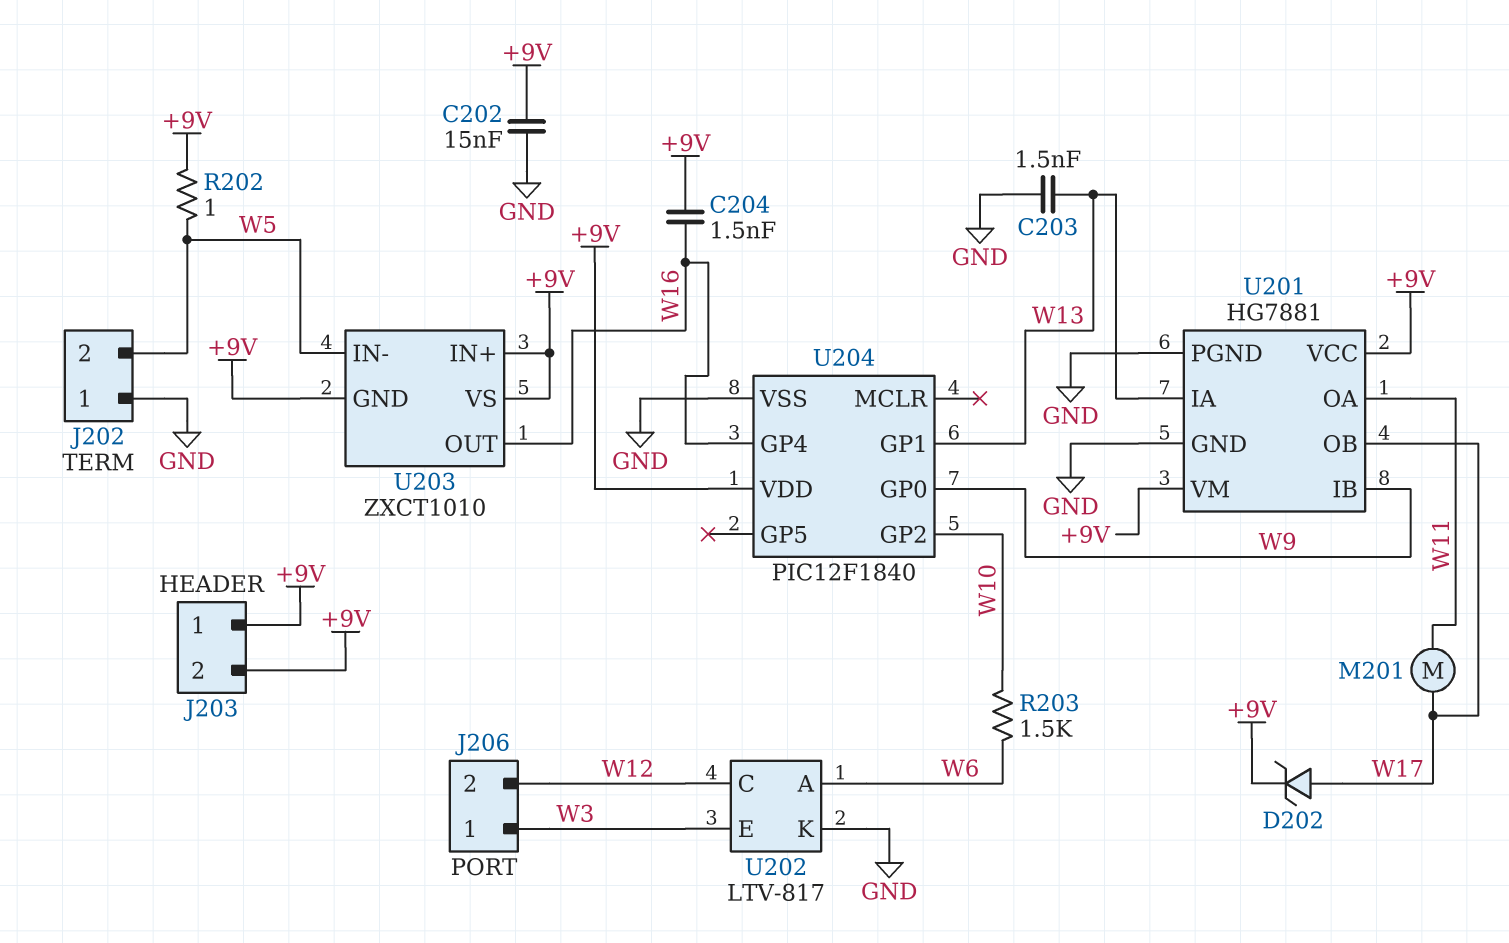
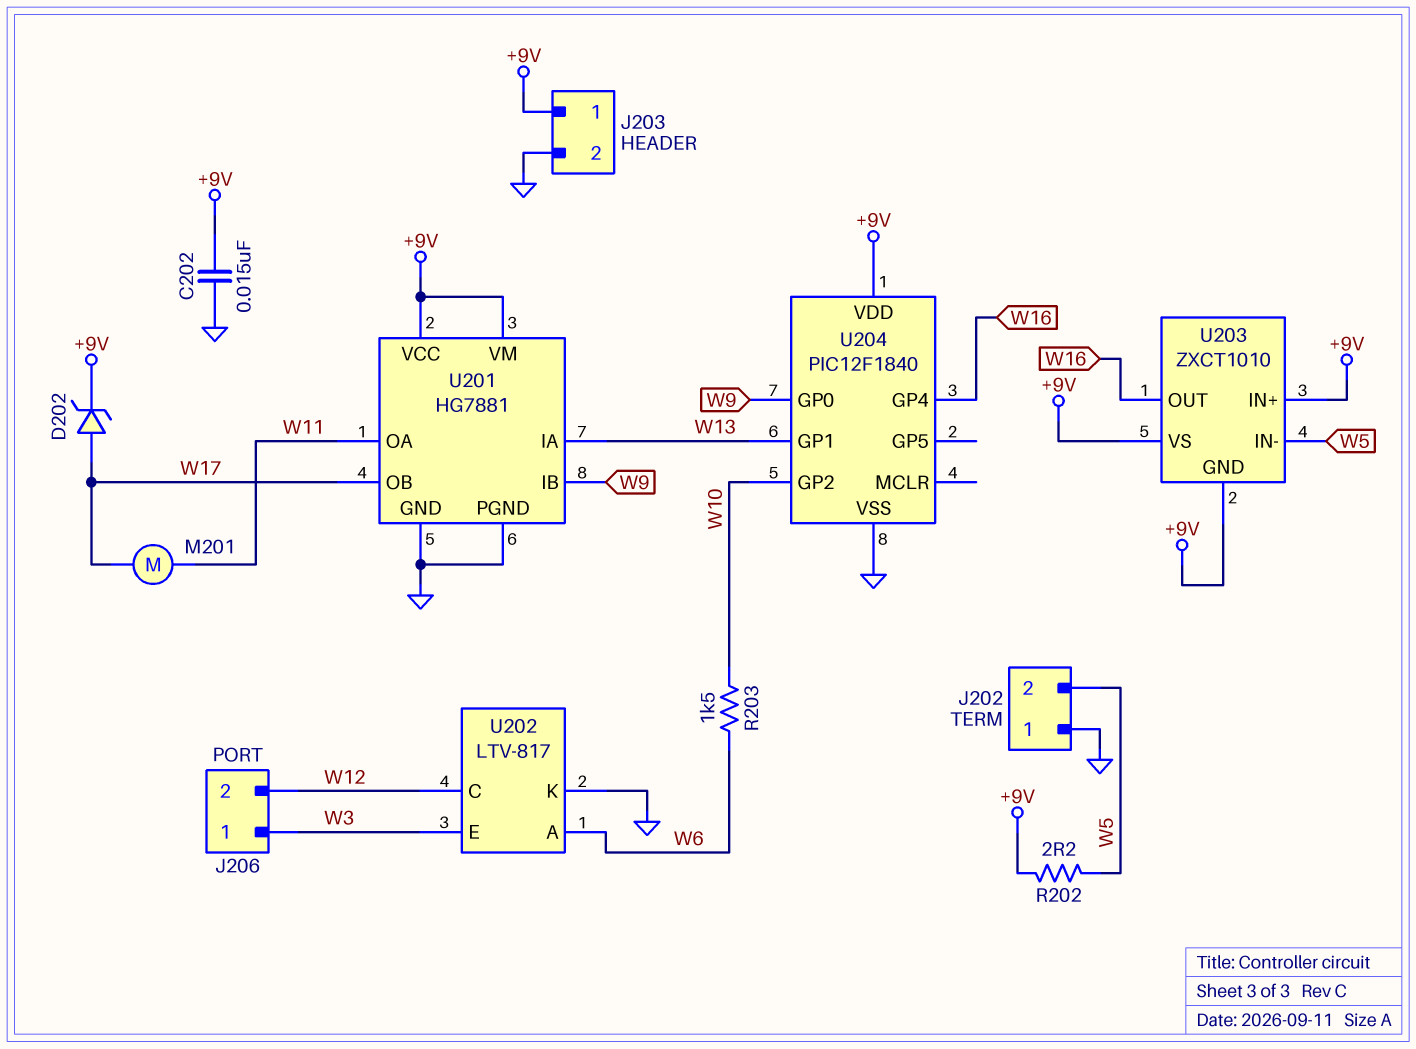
C203: 1.5nF (GND, W13) -> none
C204: 1.5nF (+9V, W16) -> none
J203 pin 2: +9V -> GND
R202: 1 (+9V, W5) -> 2.2 (+9V, W5)

